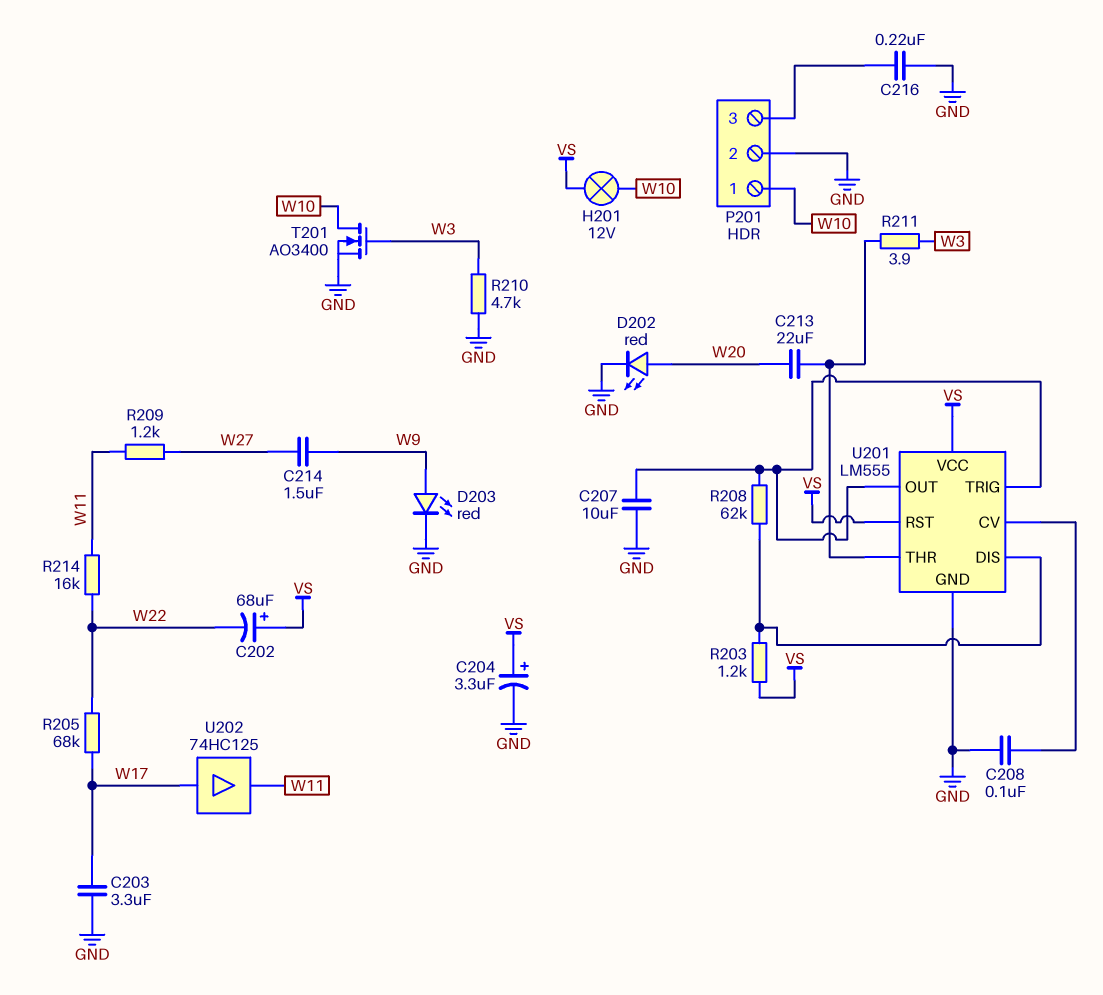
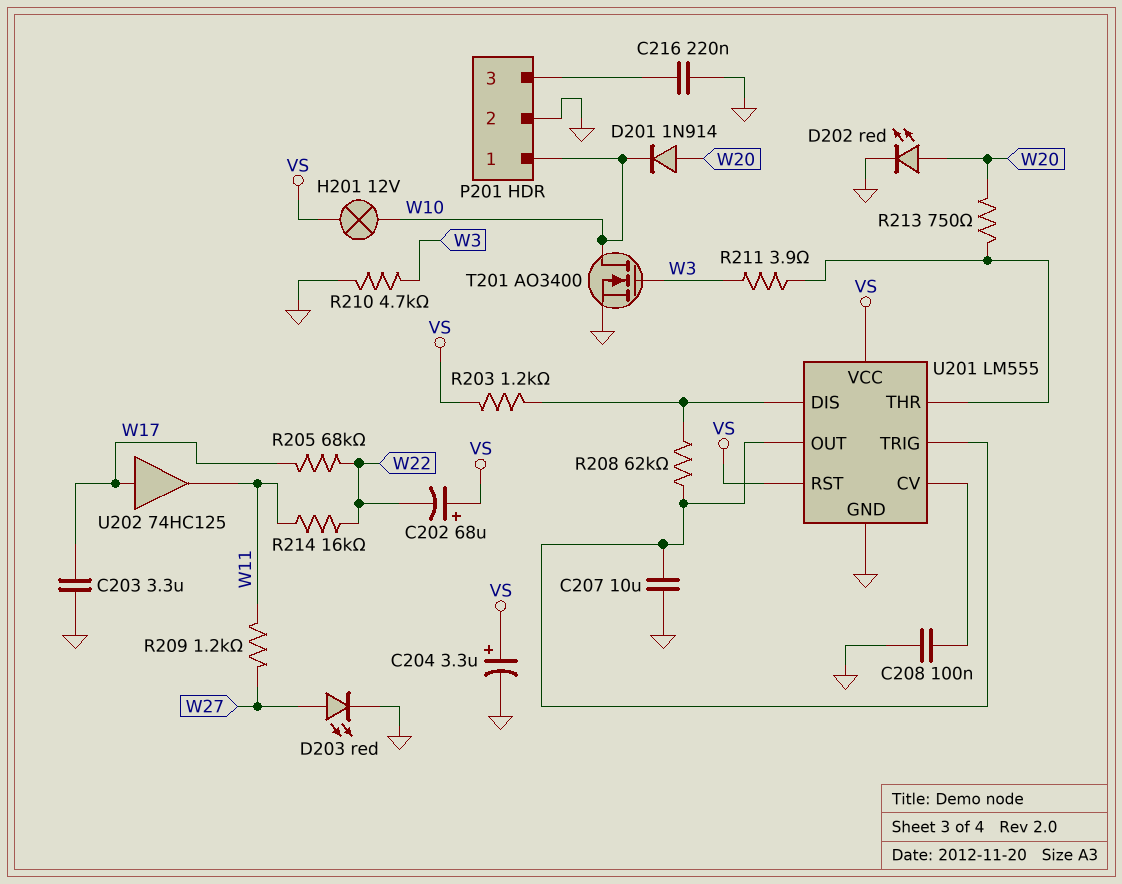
C213: 22uF (U201/THR, W20) -> none
C214: 1.5uF (W9, W27) -> none
D201: none -> diode 1N914 (A W20, K W10)
D203: LED red (A W9, K GND) -> LED red (A W27, K GND)
R213: none -> 750 (U201/THR, W20)

